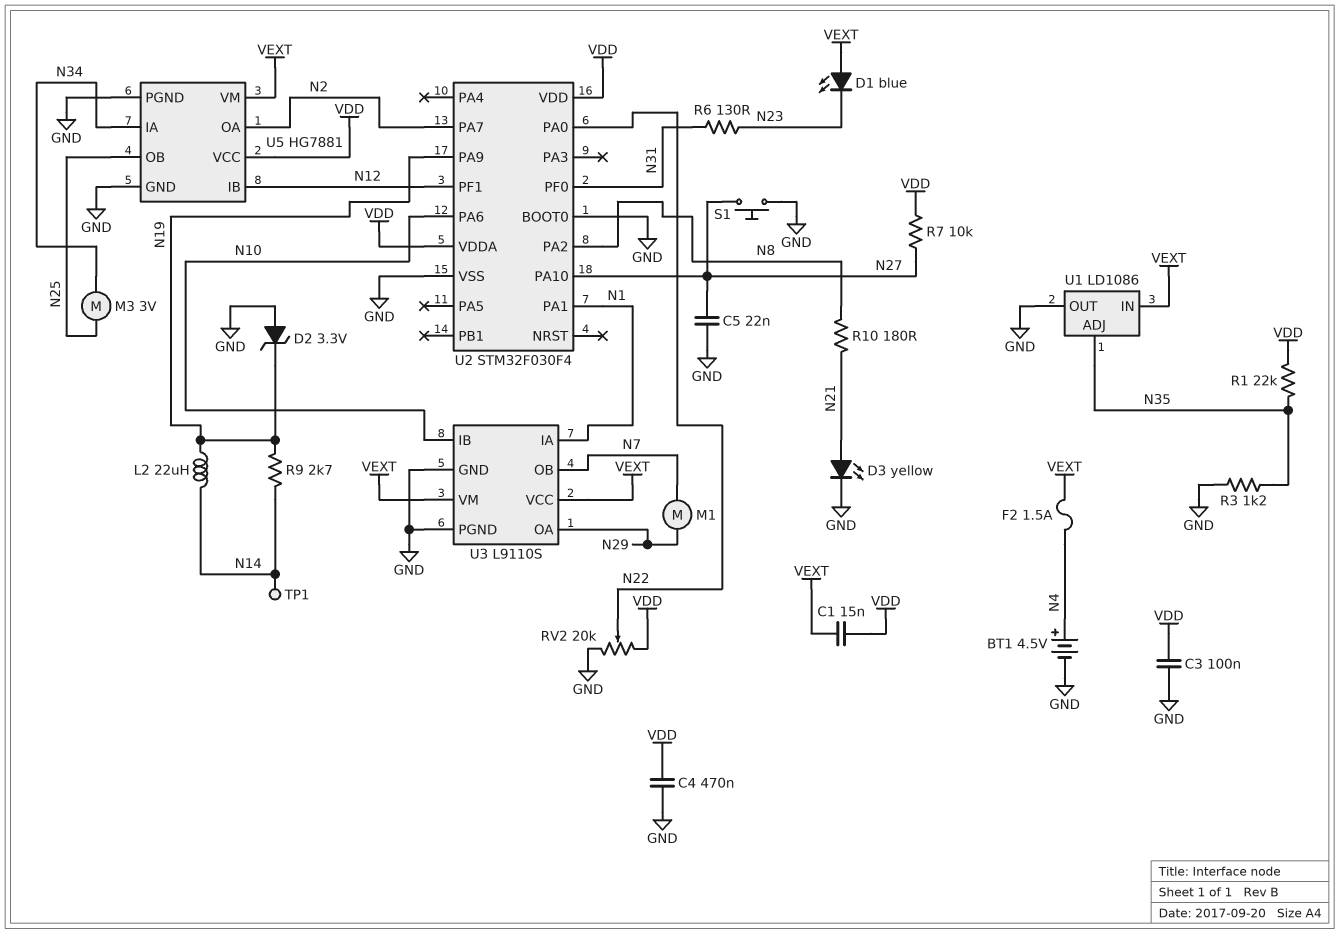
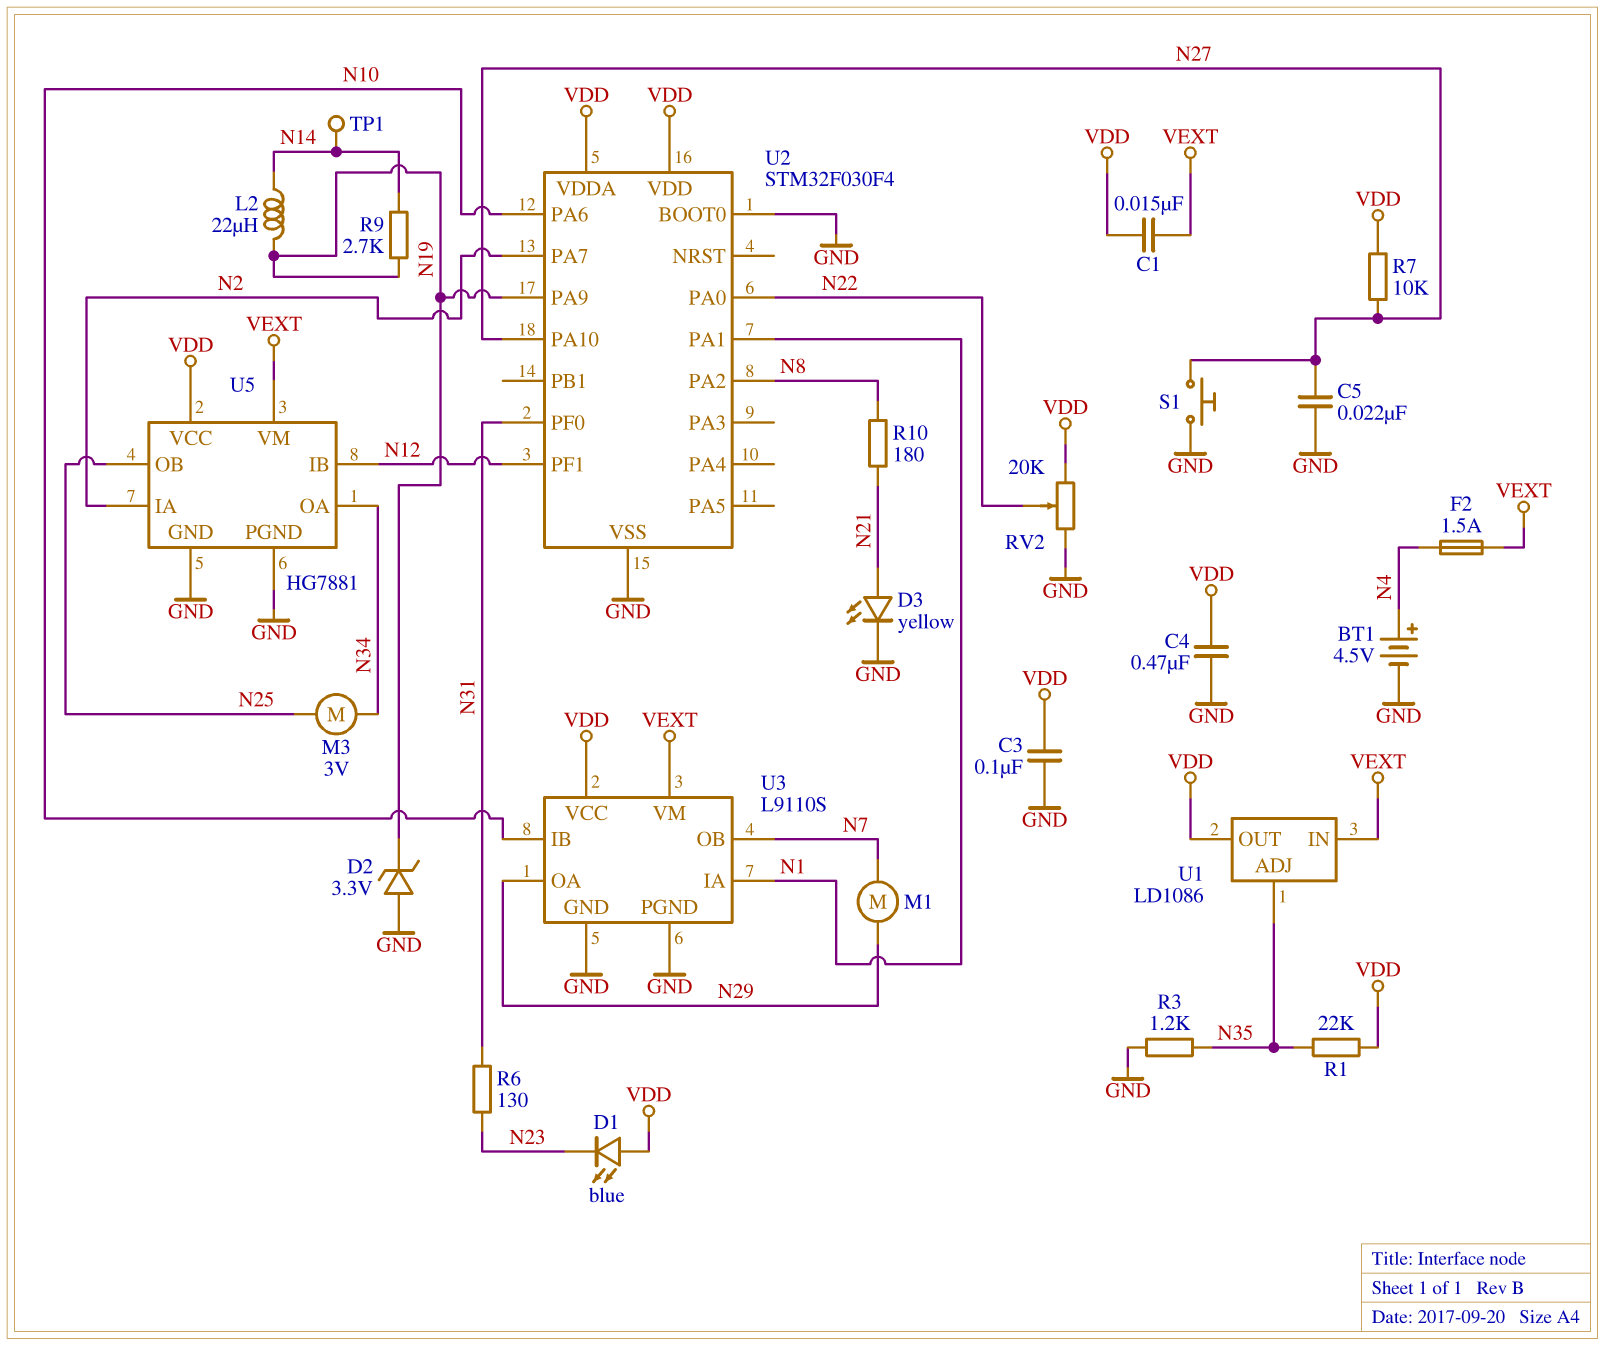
D1: LED blue (A VEXT, K N23) -> LED blue (A VDD, K N23)
U1 pin OUT: GND -> VDD
U3 pin VCC: VEXT -> VDD
U5 pin IA: N34 -> N2
U5 pin OA: N2 -> N34

